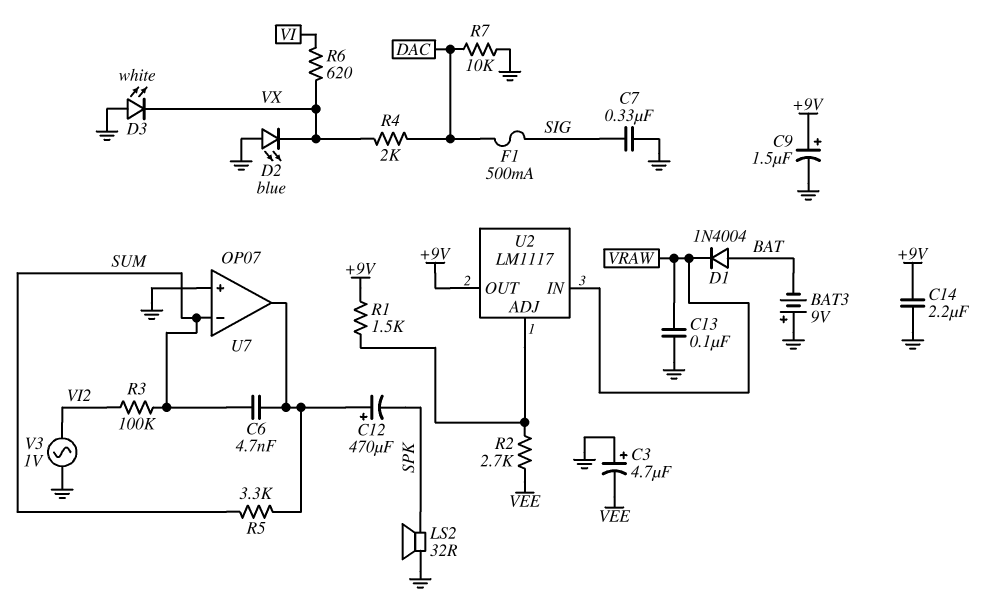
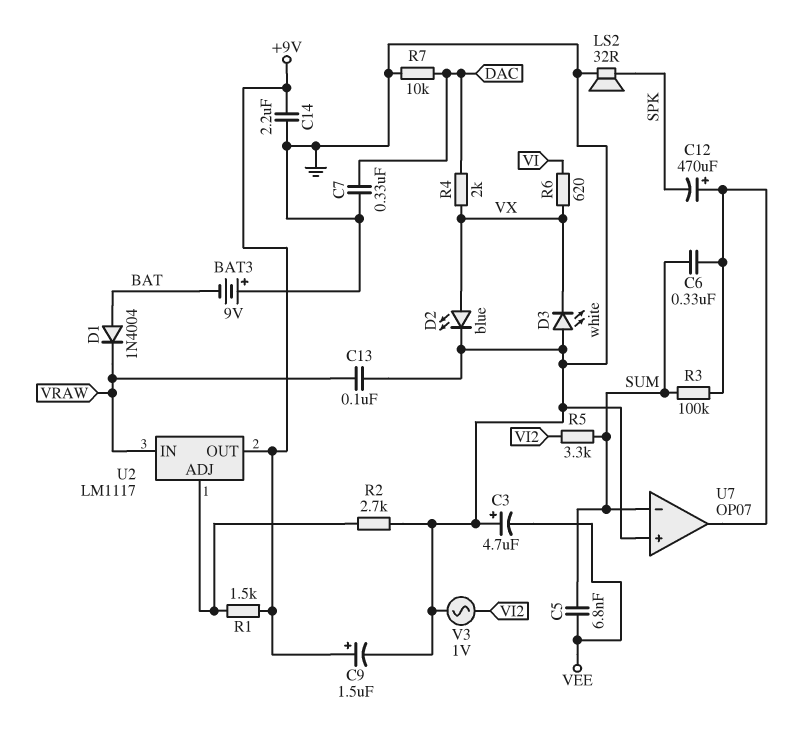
C5: none -> 6.8nF (SUM, VEE)
C6: 4.7nF (SUM, U7/out) -> 330nF (SUM, U7/out)
C7: 330nF (GND, SIG) -> 330nF (DAC, GND)
D2: LED blue (A GND, K VX) -> LED blue (A VX, K GND)
F1: 500mA (DAC, SIG) -> none
R2: 2.7k (U2/ADJ, VEE) -> 2.7k (GND, U2/ADJ)
R3: 100k (SUM, VI2) -> 100k (SUM, U7/out)
R5: 3.3k (SUM, U7/out) -> 3.3k (SUM, VI2)

